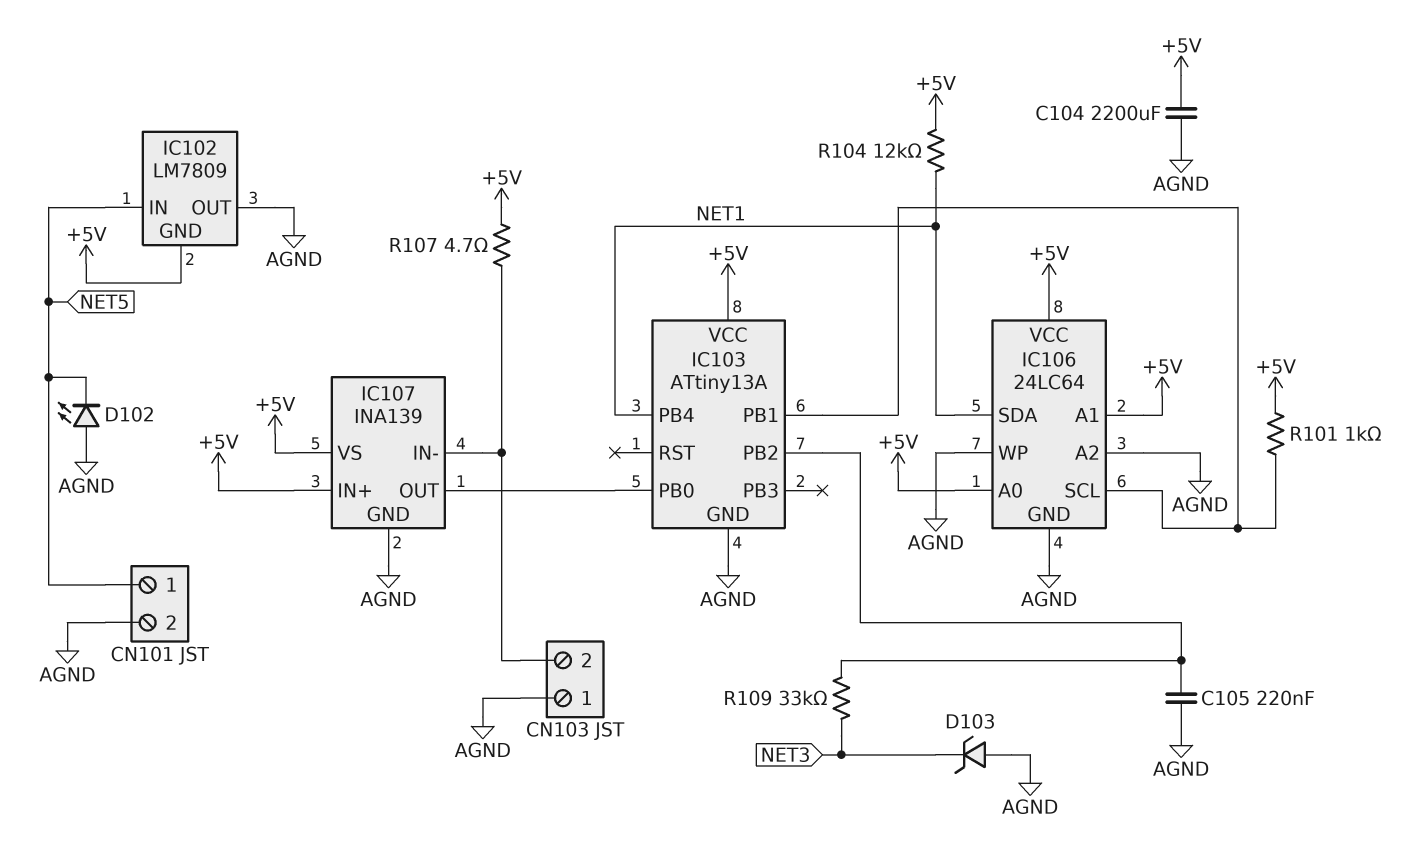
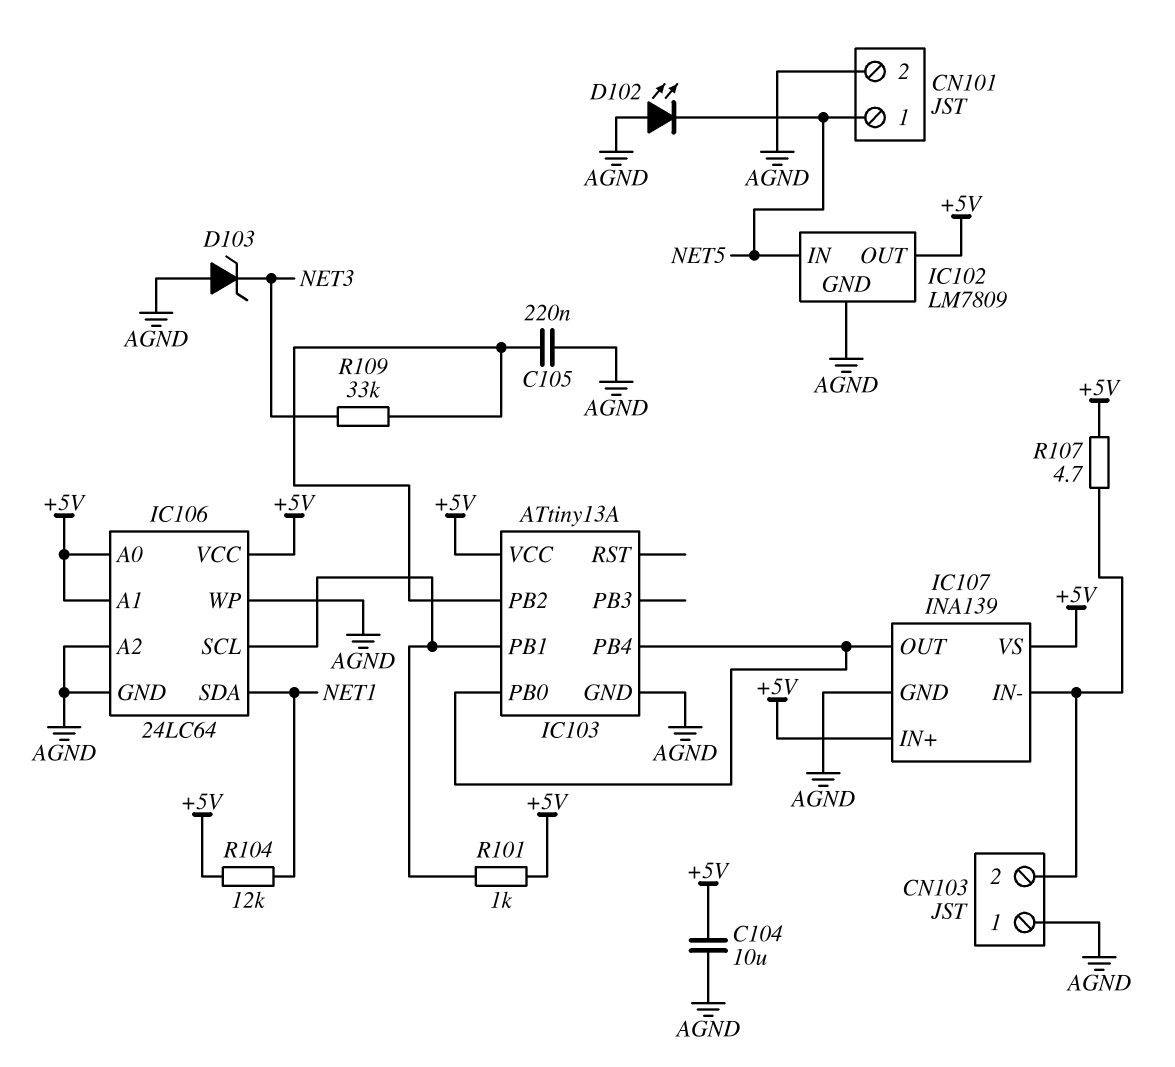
C104: 2200uF (+5V, AGND) -> 10uF (+5V, AGND)
IC102 pin GND: +5V -> AGND
IC102 pin OUT: AGND -> +5V
IC103 pin PB4: NET1 -> IC103/PB0

